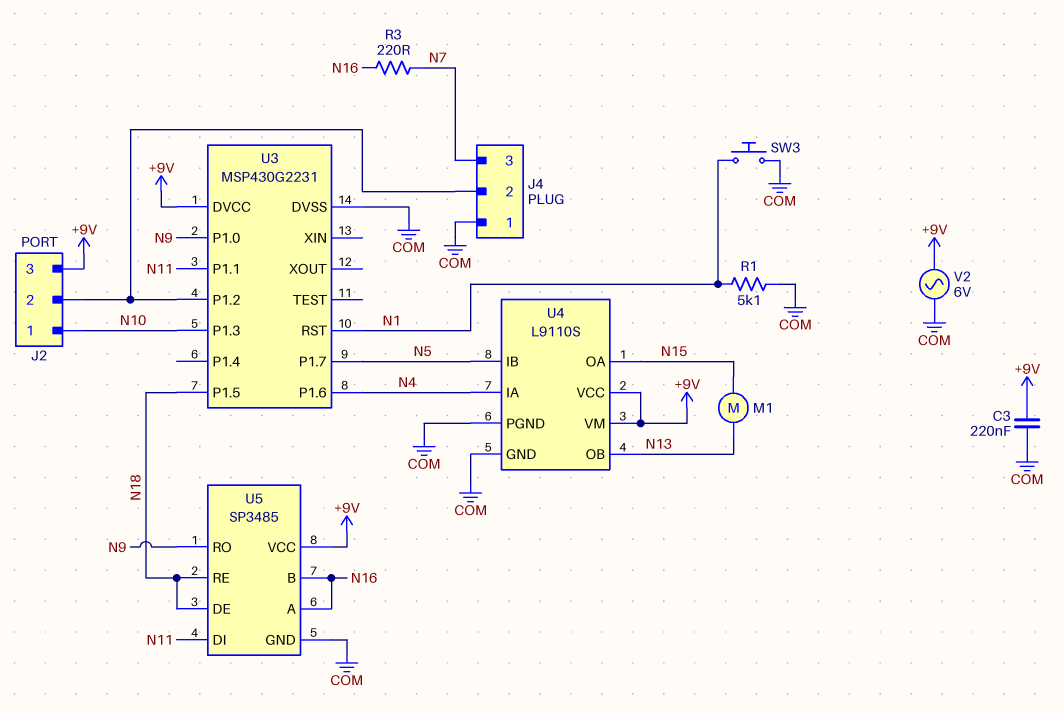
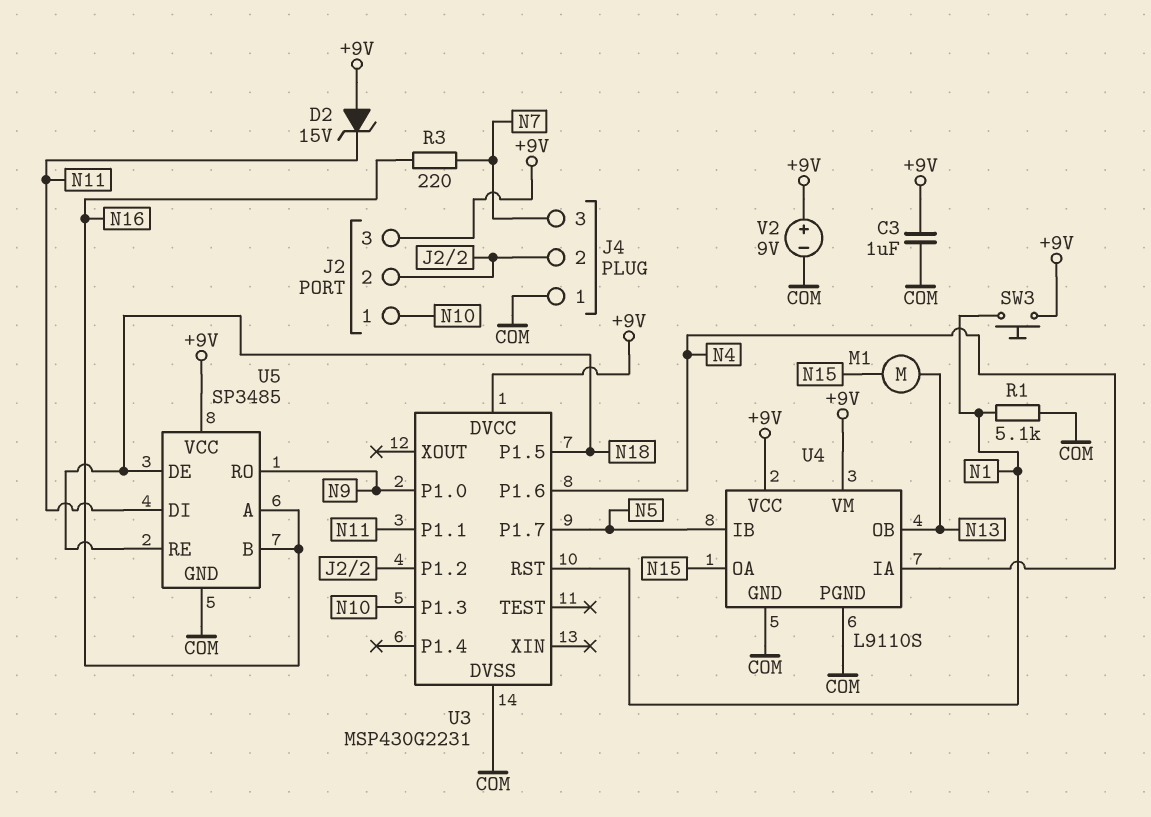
C3: 220nF (+9V, COM) -> 1uF (+9V, COM)
D2: none -> zener 15V (A +9V, K N11)
SW3: button (COM, N1) -> button (+9V, N1)
V2: AC 6V (+9V, COM) -> 9V (plus +9V, minus COM)

